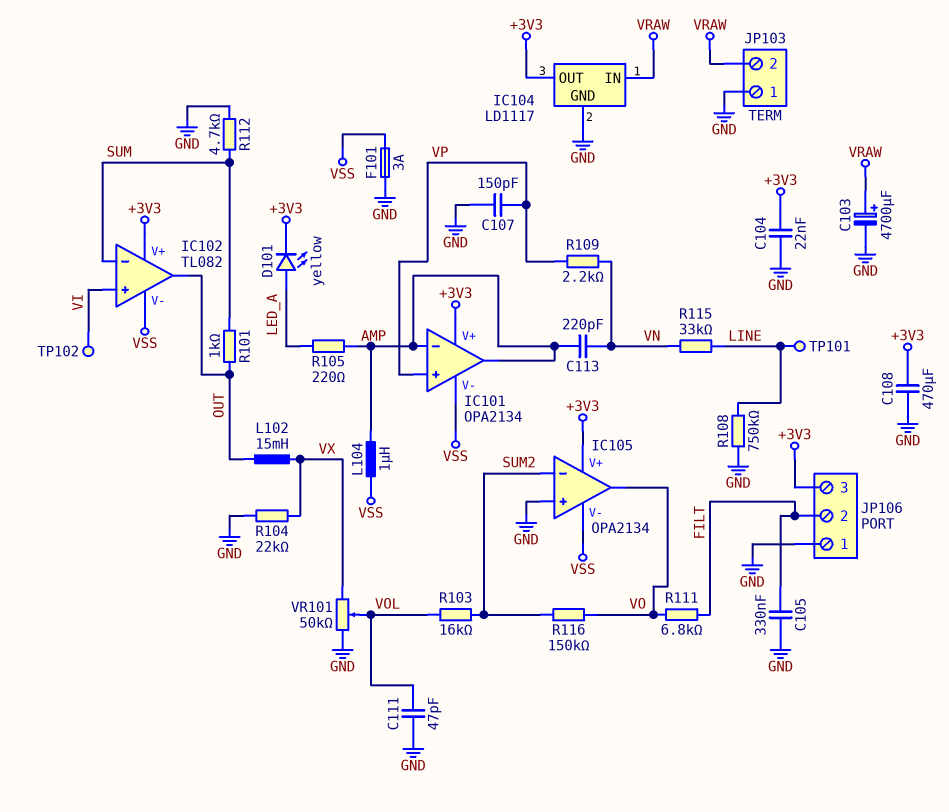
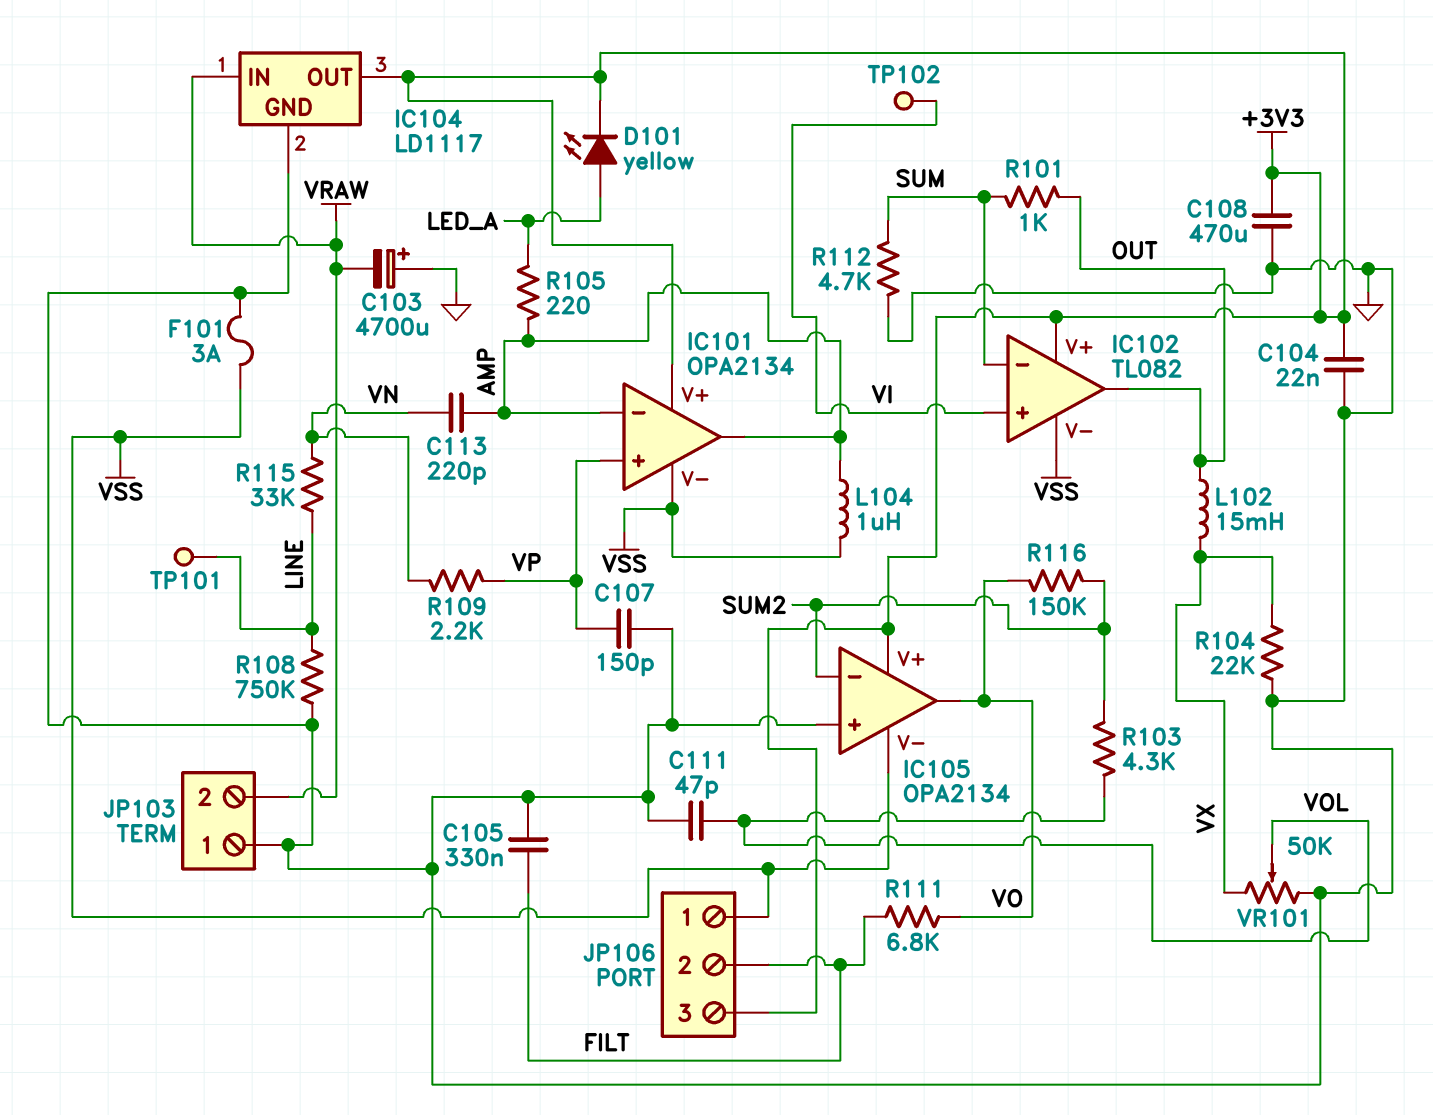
C103: 4700uF (plus VRAW, minus GND) -> 4700uF (plus GND, minus VRAW)
JP106 pin 1: GND -> VSS
R103: 16k (SUM2, VOL) -> 4.3k (SUM2, VOL)

